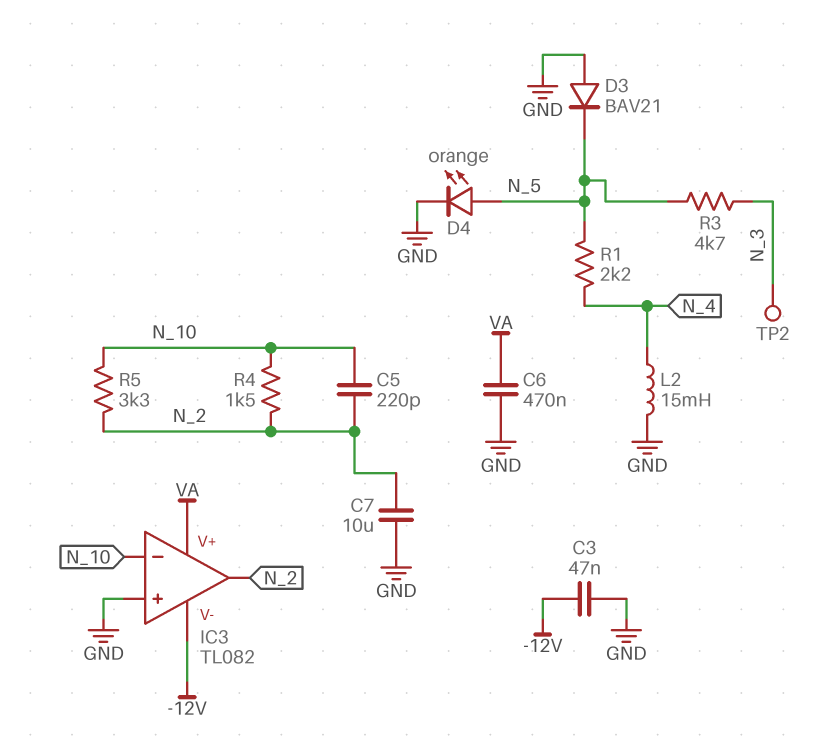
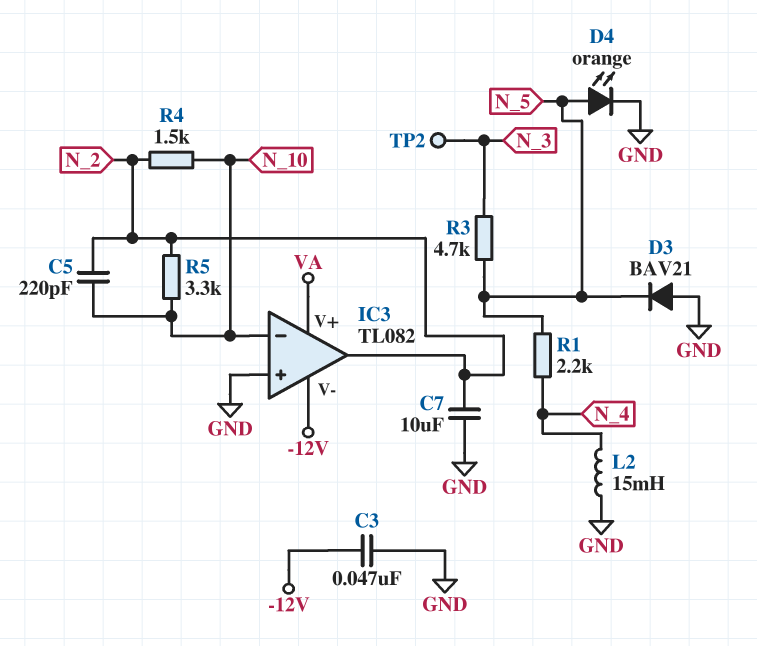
C6: 470nF (GND, VA) -> none

